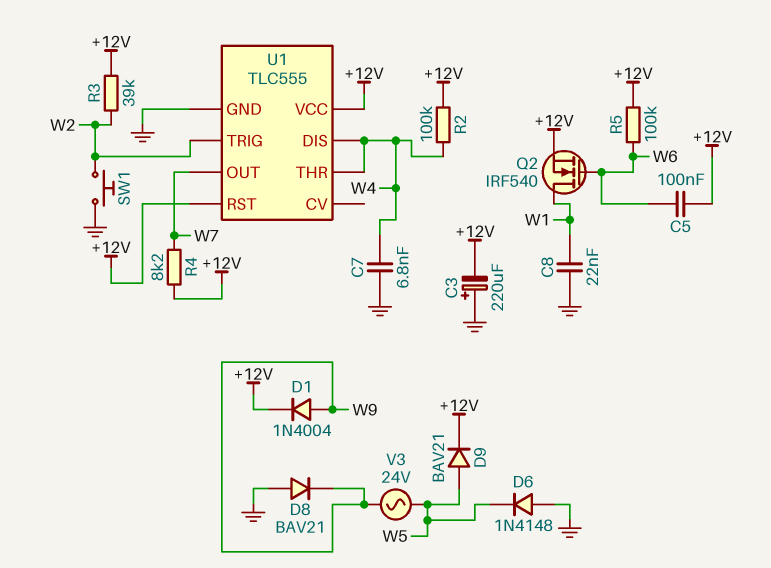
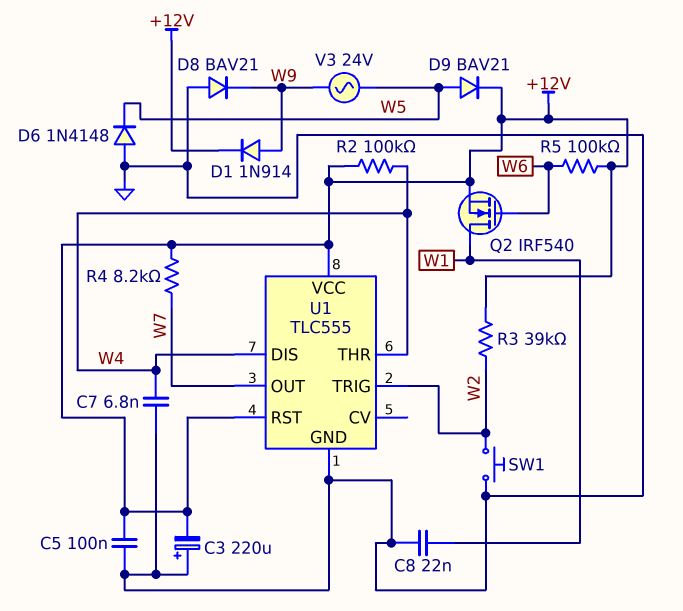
C5: 100nF (+12V, W6) -> 100nF (+12V, GND)
D1: diode 1N4004 (A W9, K +12V) -> diode 1N914 (A W9, K +12V)

